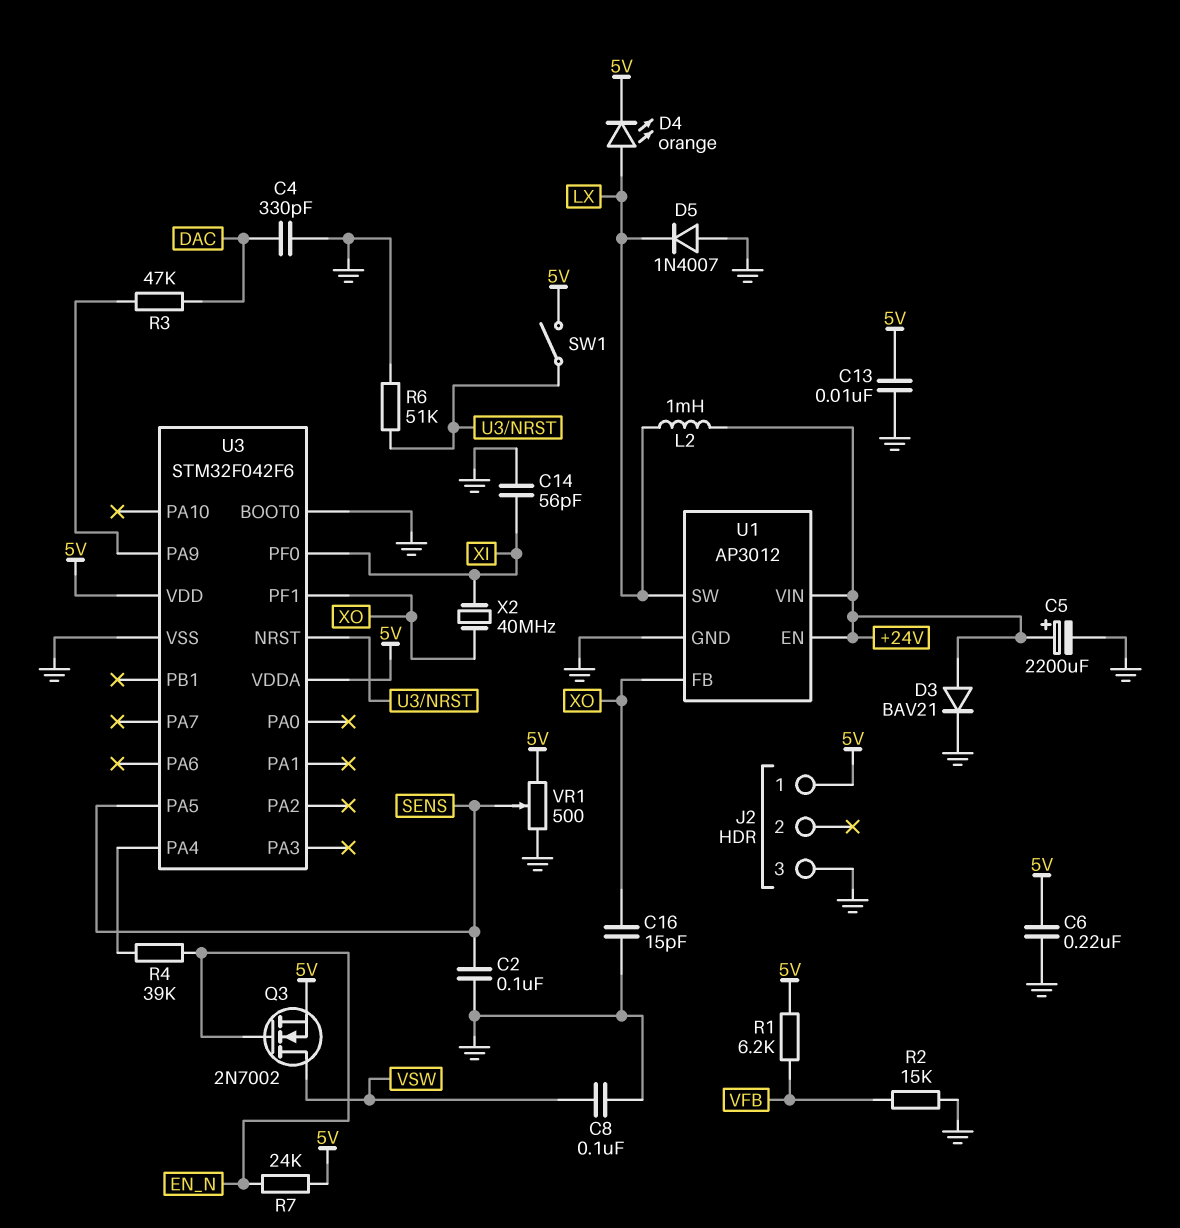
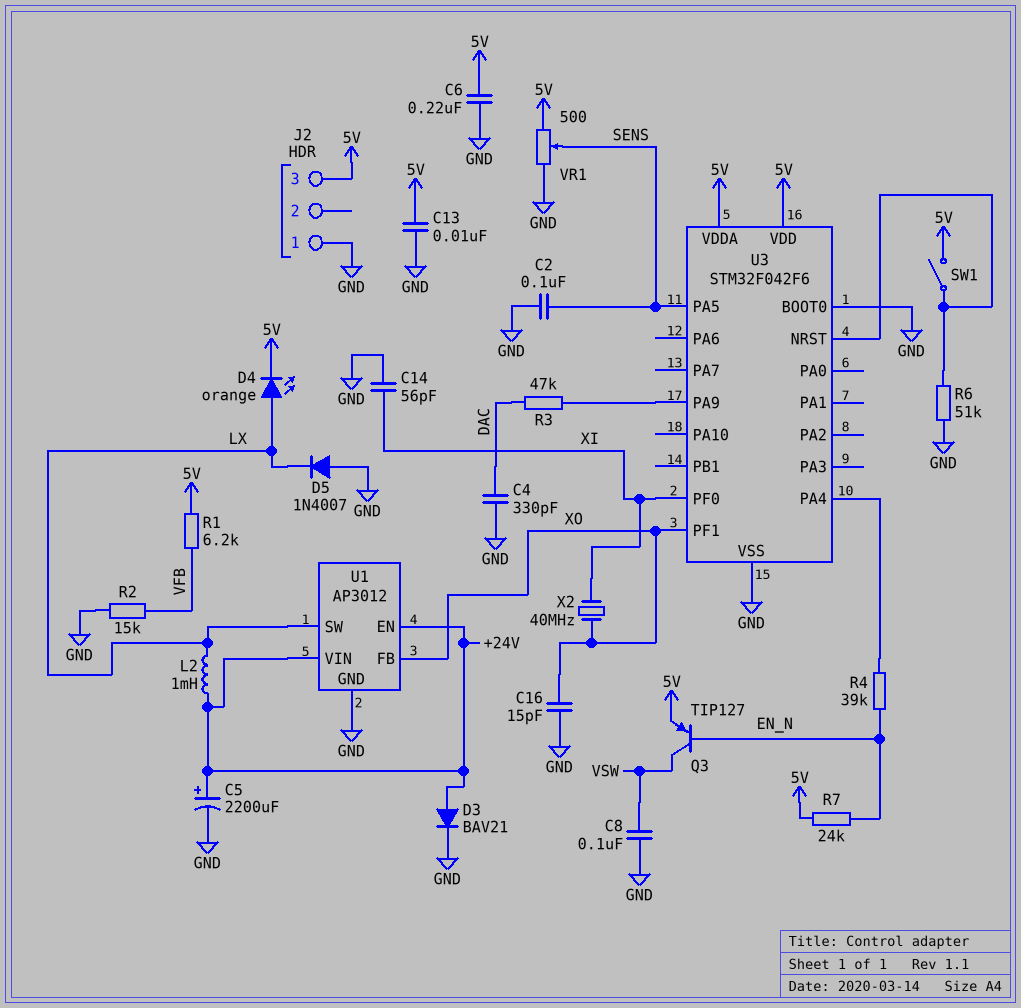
J2 pin 1: 5V -> GND
J2 pin 3: GND -> 5V
Q3: NMOS 2N7002 (G EN_N, D VSW, S 5V) -> PNP TIP127 (B EN_N, C VSW, E 5V)

